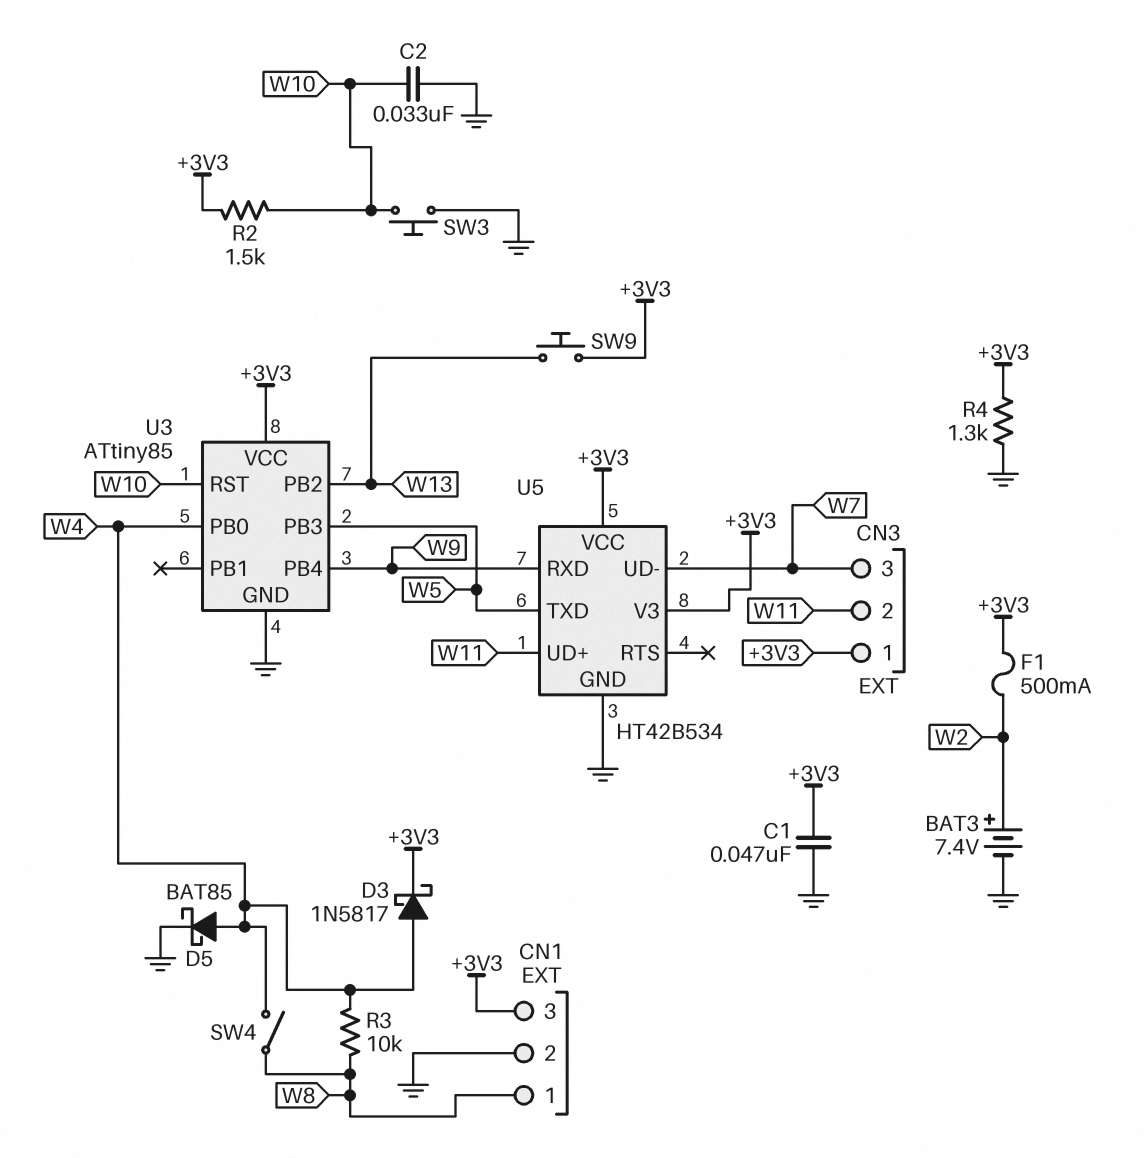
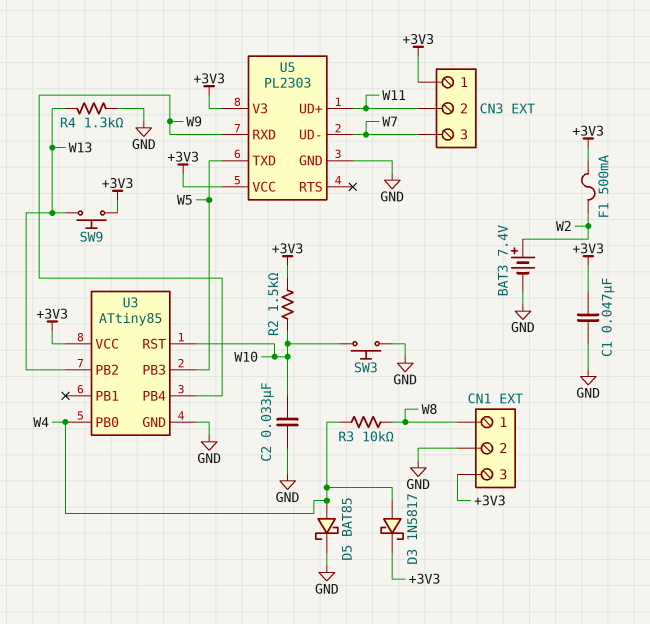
R4: 1.3k (+3V3, GND) -> 1.3k (GND, W13)
SW4: switch (W4, W8) -> none
U5: HT42B534 -> PL2303

